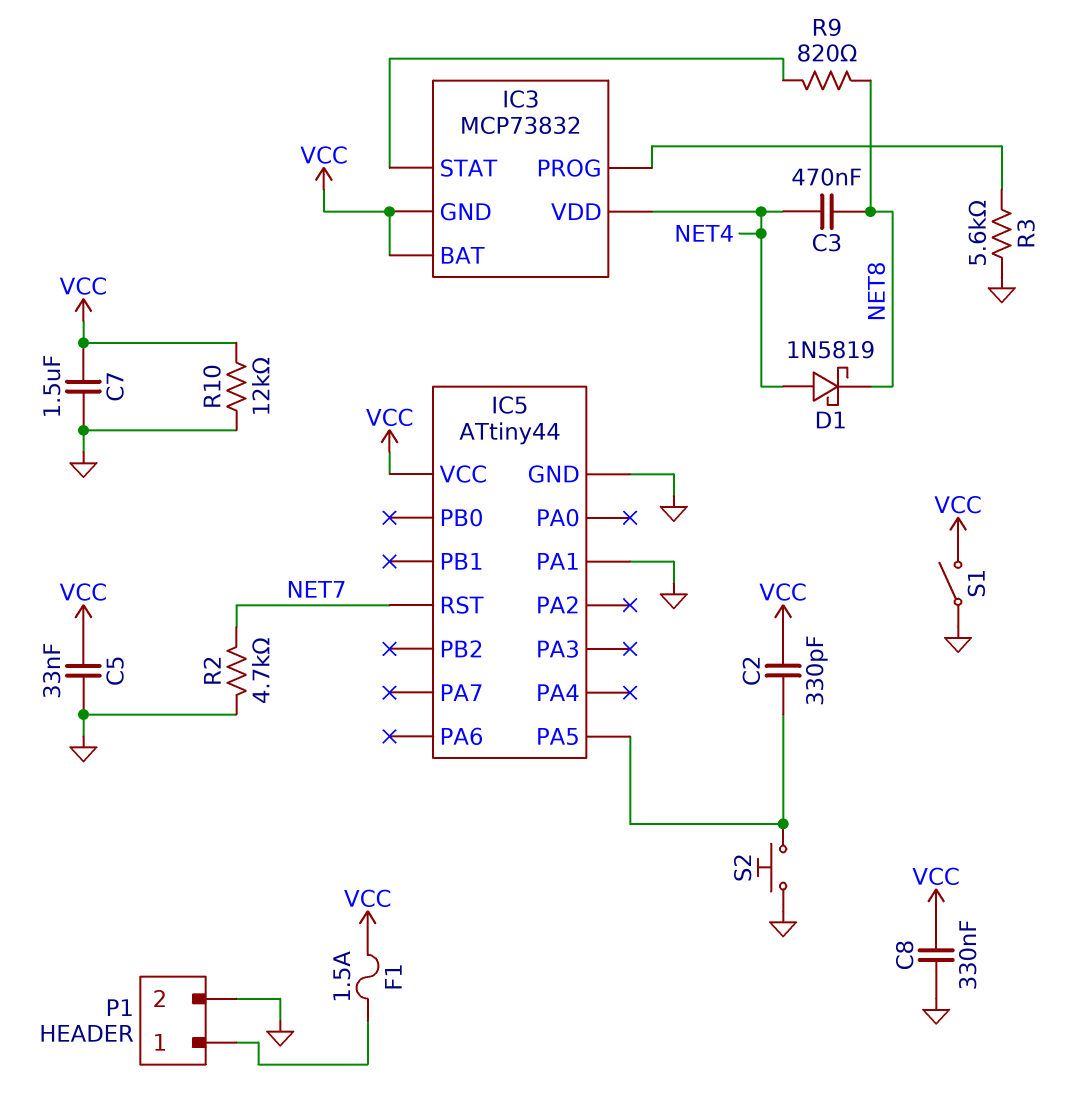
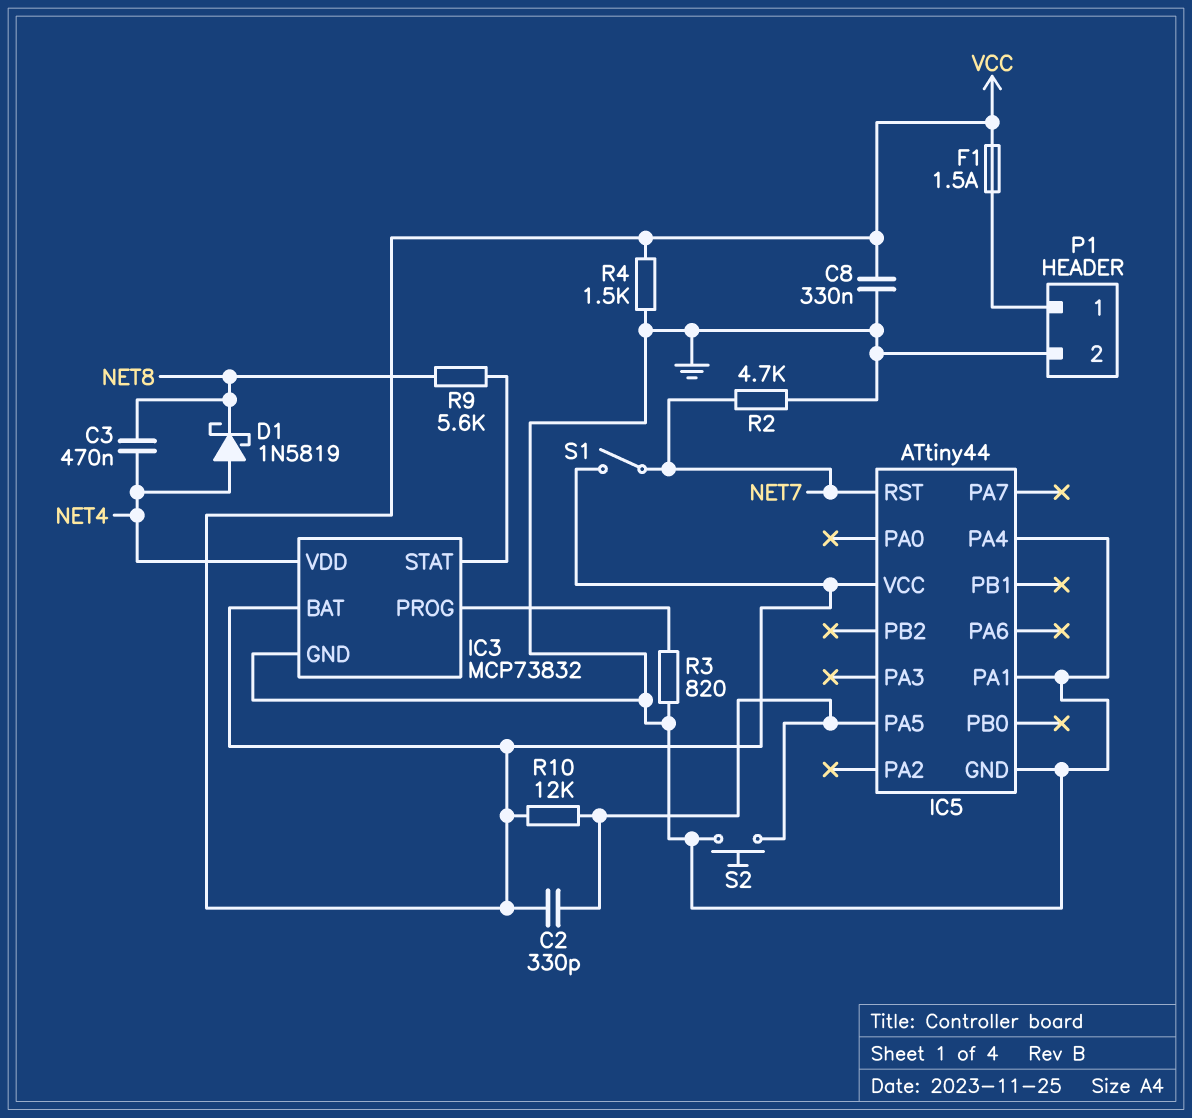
C5: 33nF (GND, VCC) -> none
C7: 1.5uF (GND, VCC) -> none
IC3 pin GND: VCC -> GND
IC5 pin PA4: none -> GND
R3: 5.6k (GND, IC3/PROG) -> 820 (GND, IC3/PROG)
R4: none -> 1.5k (GND, VCC)
R9: 820 (IC3/STAT, NET8) -> 5.6k (IC3/STAT, NET8)
R10: 12k (GND, VCC) -> 12k (IC5/PA5, VCC)
S1: switch (GND, VCC) -> switch (NET7, VCC)

